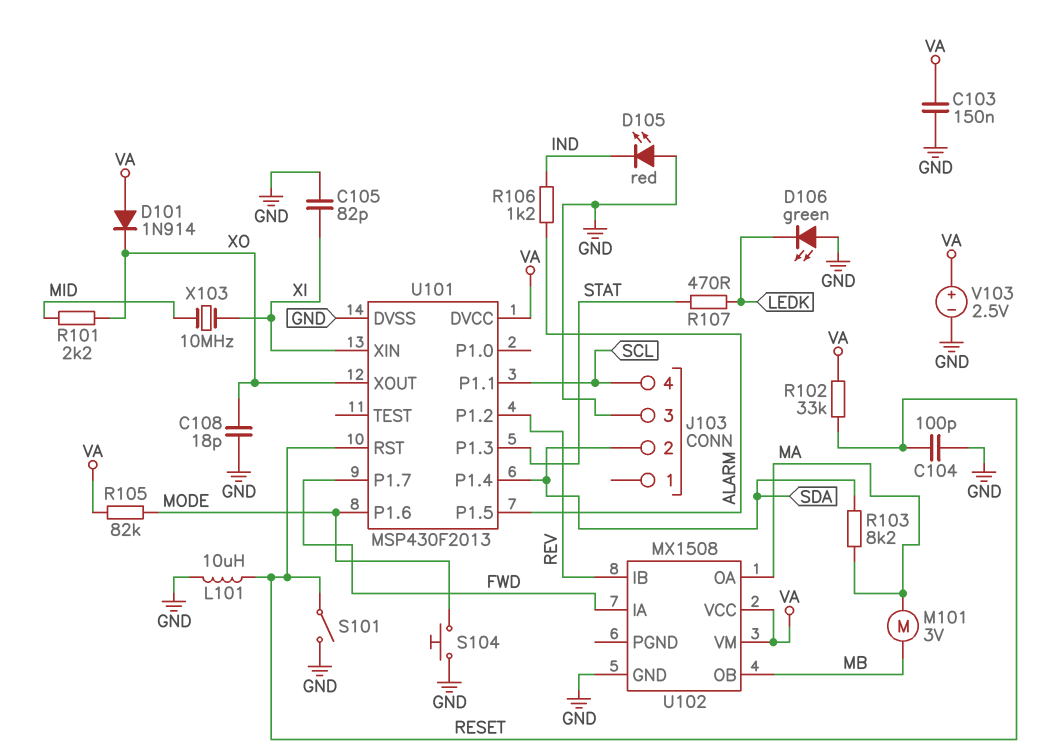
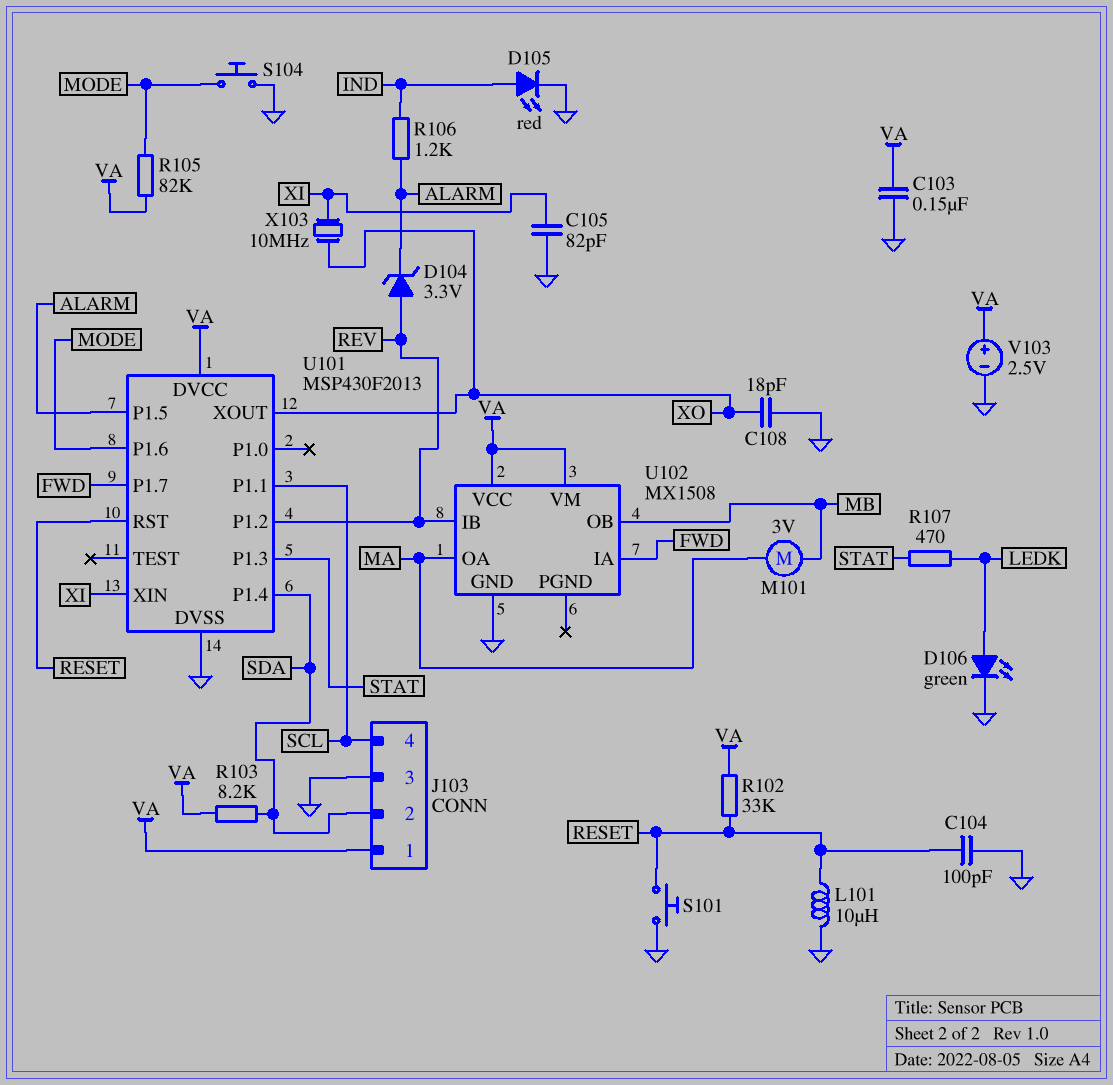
D101: diode 1N914 (A VA, K XO) -> none
D104: none -> zener 3.3V (A REV, K ALARM)
D105: LED red (A GND, K IND) -> LED red (A IND, K GND)
D106: LED green (A GND, K LEDK) -> LED green (A LEDK, K GND)
J103 pin 1: none -> VA
R101: 2.2k (MID, XO) -> none
R103: 8.2k (MA, SDA) -> 8.2k (SDA, VA)
S101: switch (GND, RESET) -> button (GND, RESET)
X103: 10MHz (MID, XI) -> 10MHz (XI, XO)

